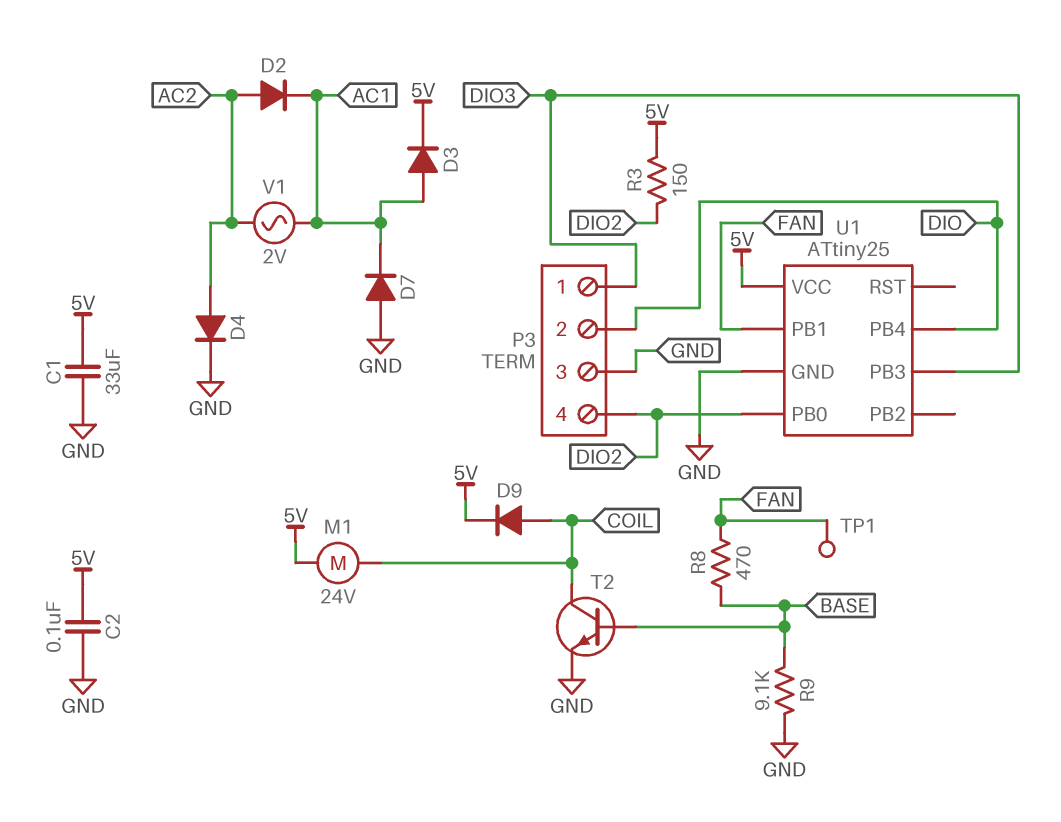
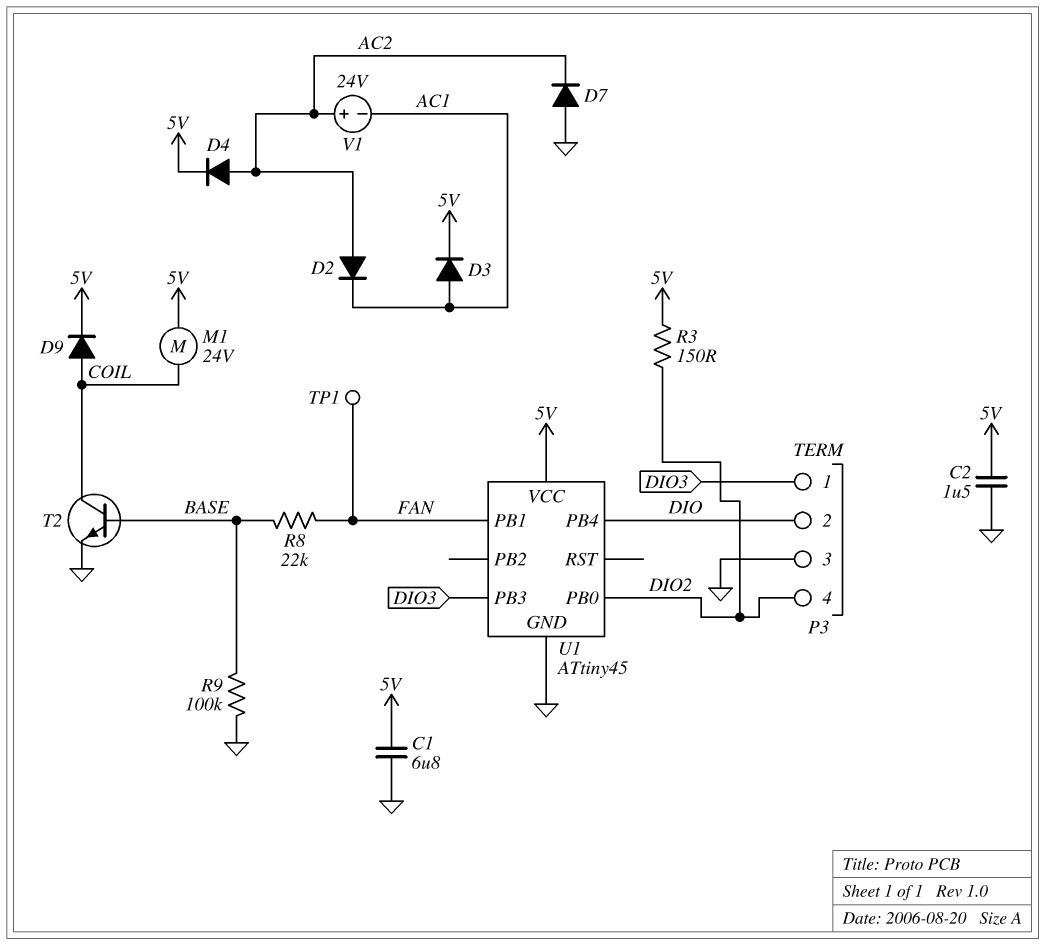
C1: 33uF (5V, GND) -> 6.8uF (5V, GND)
C2: 100nF (5V, GND) -> 1.5uF (5V, GND)
D4: diode (A AC2, K GND) -> diode (A AC2, K 5V)
D7: diode (A GND, K AC1) -> diode (A GND, K AC2)
R8: 470 (BASE, FAN) -> 22k (BASE, FAN)
R9: 9.1k (BASE, GND) -> 100k (BASE, GND)
U1: ATtiny25 -> ATtiny45
V1: AC 2V (AC1, AC2) -> 24V (plus AC2, minus AC1)

